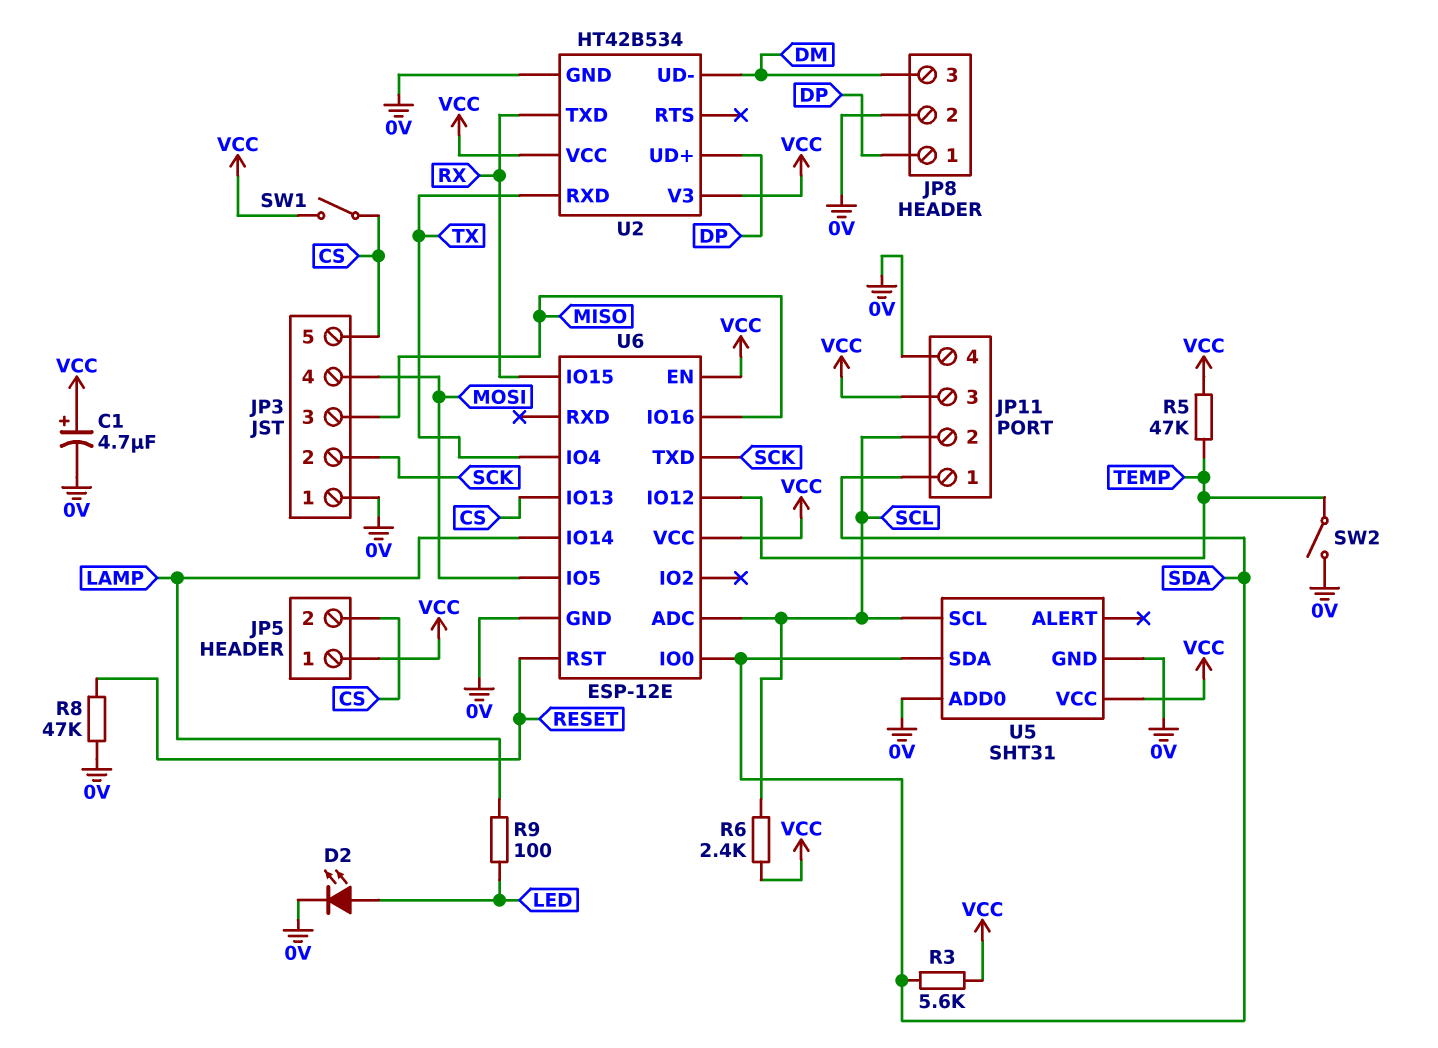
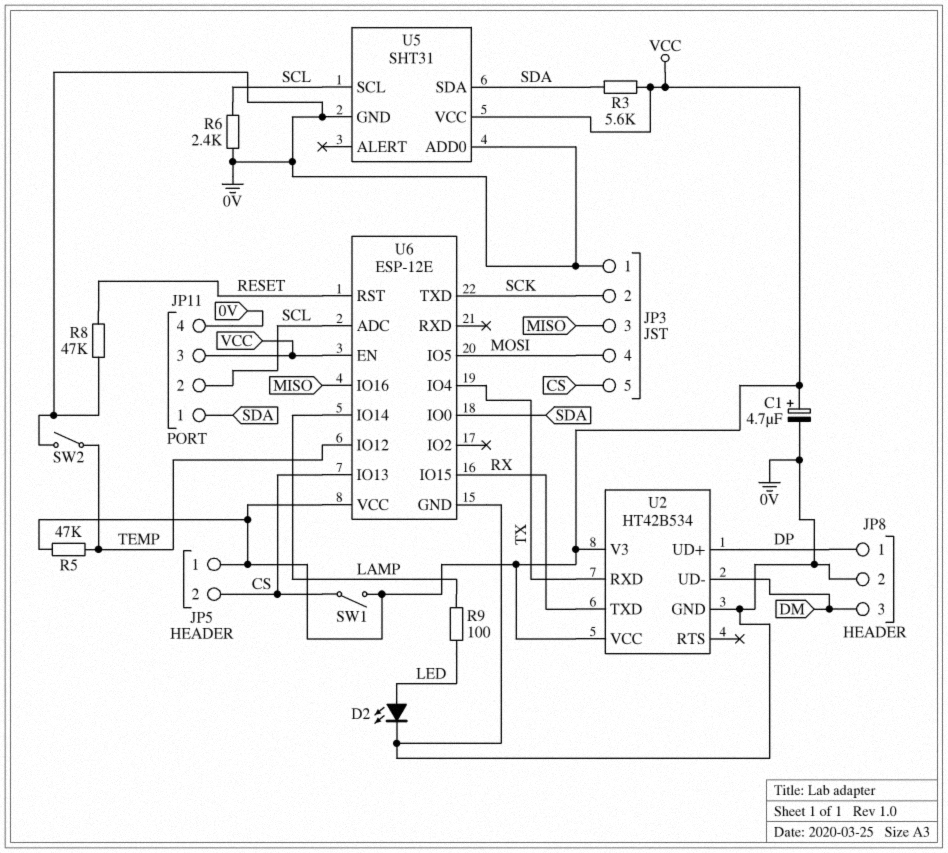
R6: 2.4k (SCL, VCC) -> 2.4k (0V, SCL)

